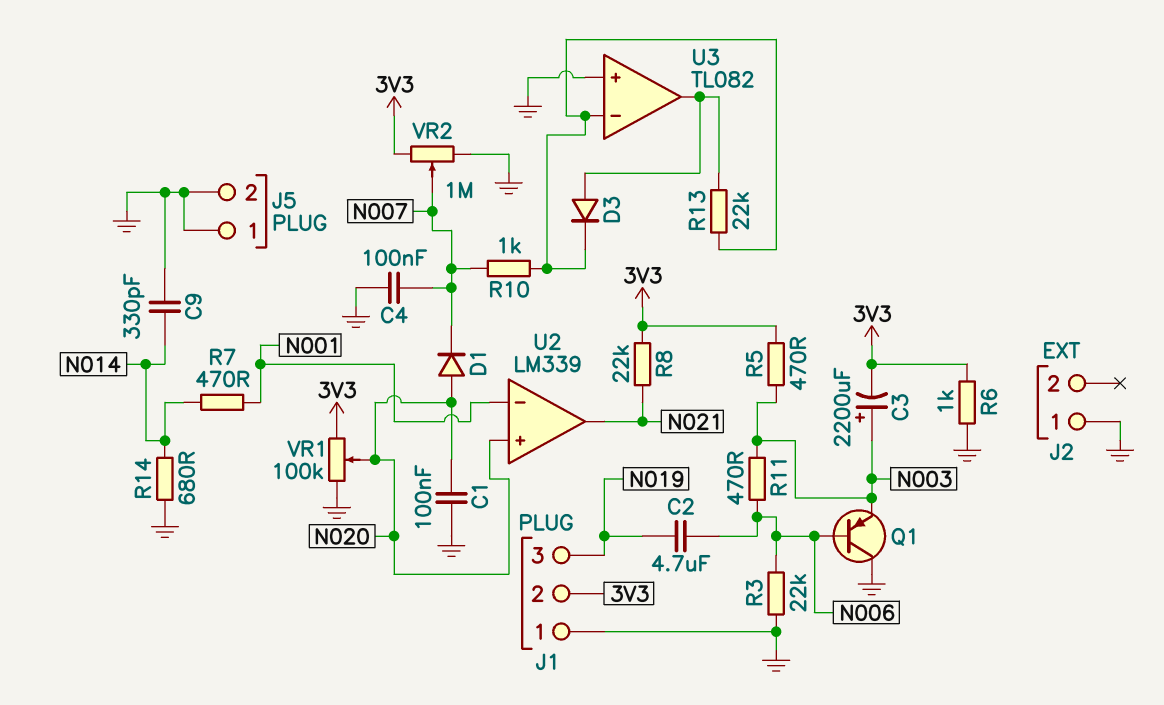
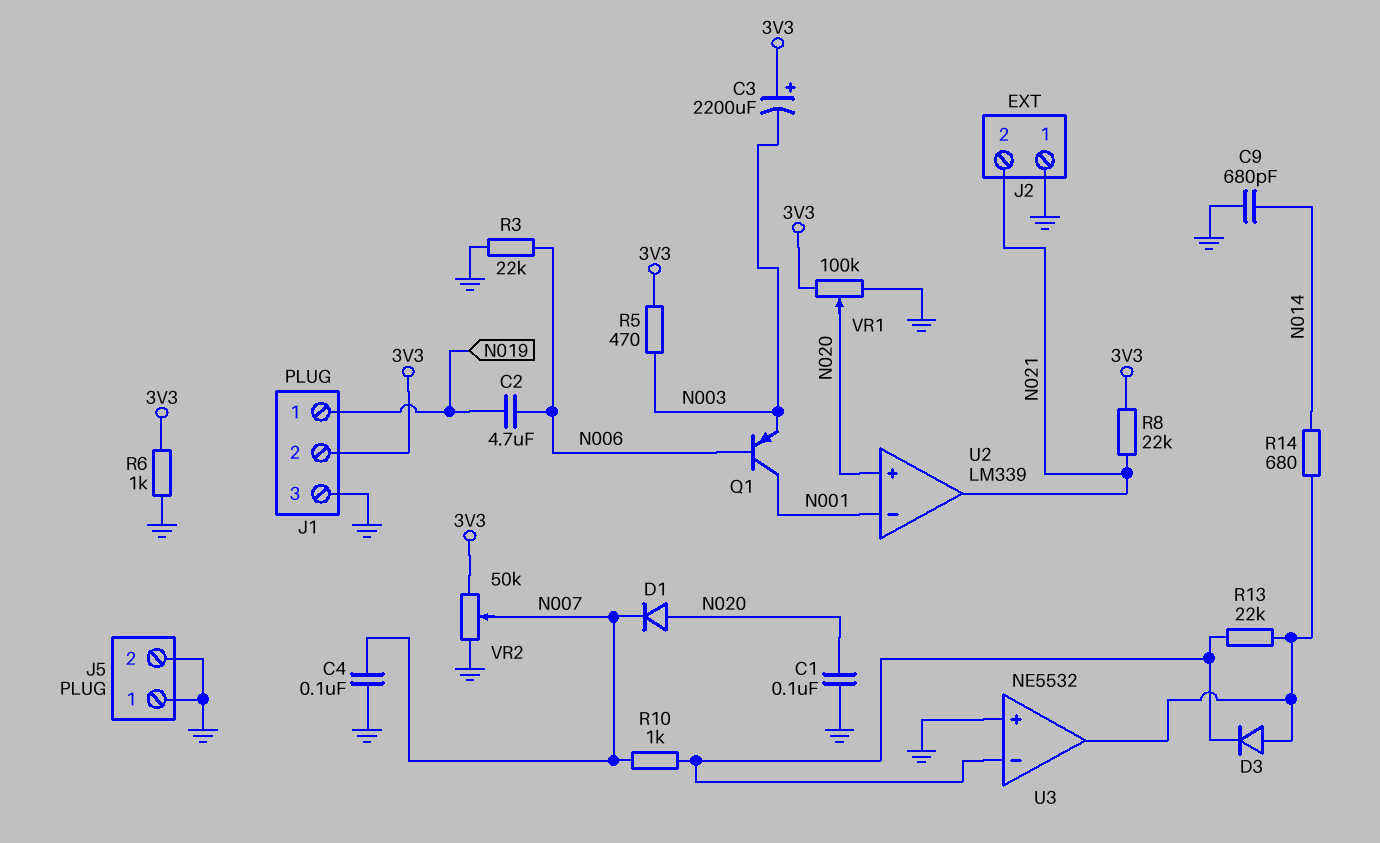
C3: 2200uF (plus N003, minus 3V3) -> 2200uF (plus 3V3, minus N003)
C9: 330pF (GND, N014) -> 680pF (GND, N014)
J1 pin 1: GND -> N019
J1 pin 3: N019 -> GND
J2 pin 2: none -> N021
Q1: PNP (B N006, C GND, E N003) -> PNP (B N006, C N001, E N003)
R7: 470 (N001, N014) -> none
R11: 470 (N003, N006) -> none
R14: 680 (GND, N014) -> 680 (N014, U3/out)
U3: TL082 -> NE5532
VR2: 1M (3V3, GND, wiper N007) -> 50k (3V3, GND, wiper N007)

